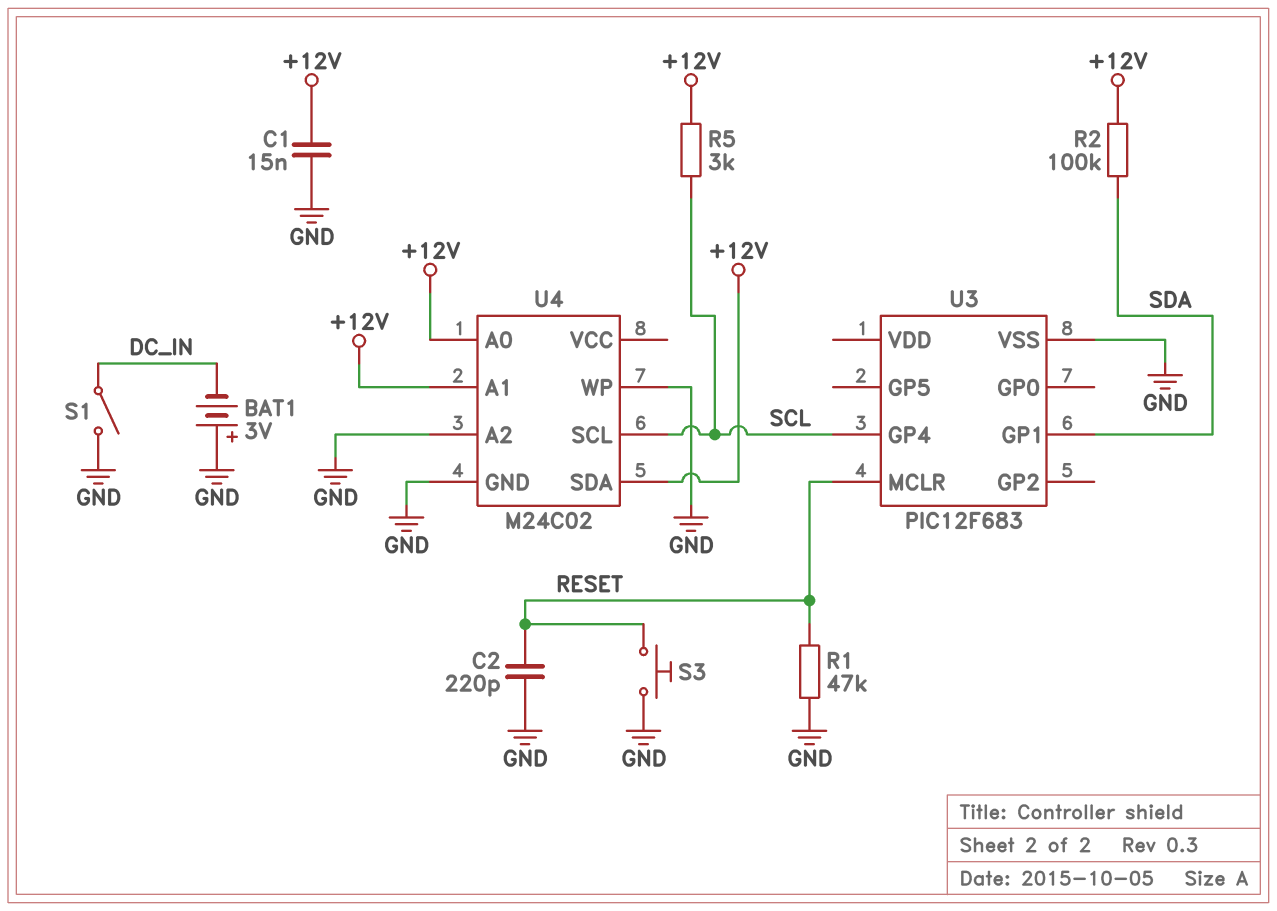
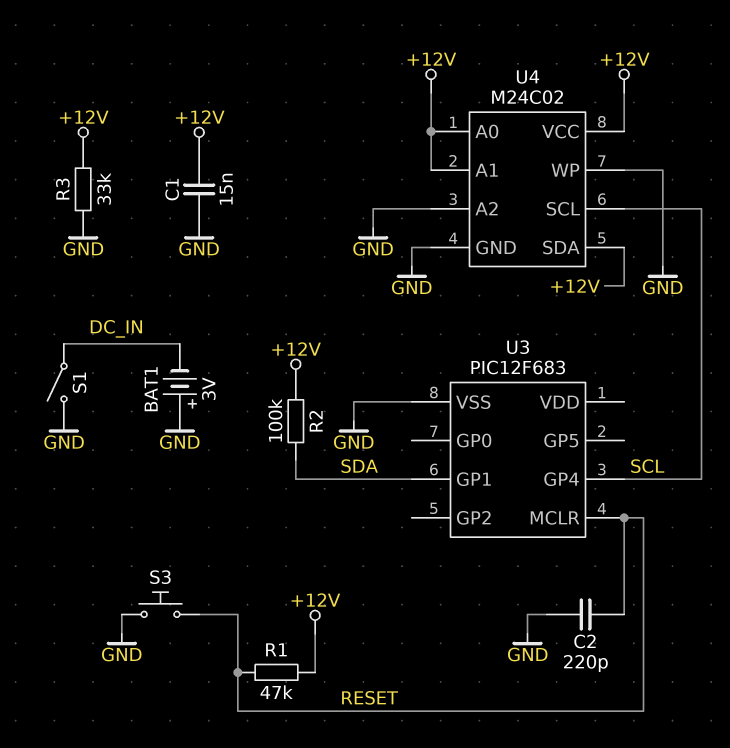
R1: 47k (GND, RESET) -> 47k (+12V, RESET)
R3: none -> 33k (+12V, GND)
R5: 3k (+12V, SCL) -> none
U4 pin VCC: none -> +12V

